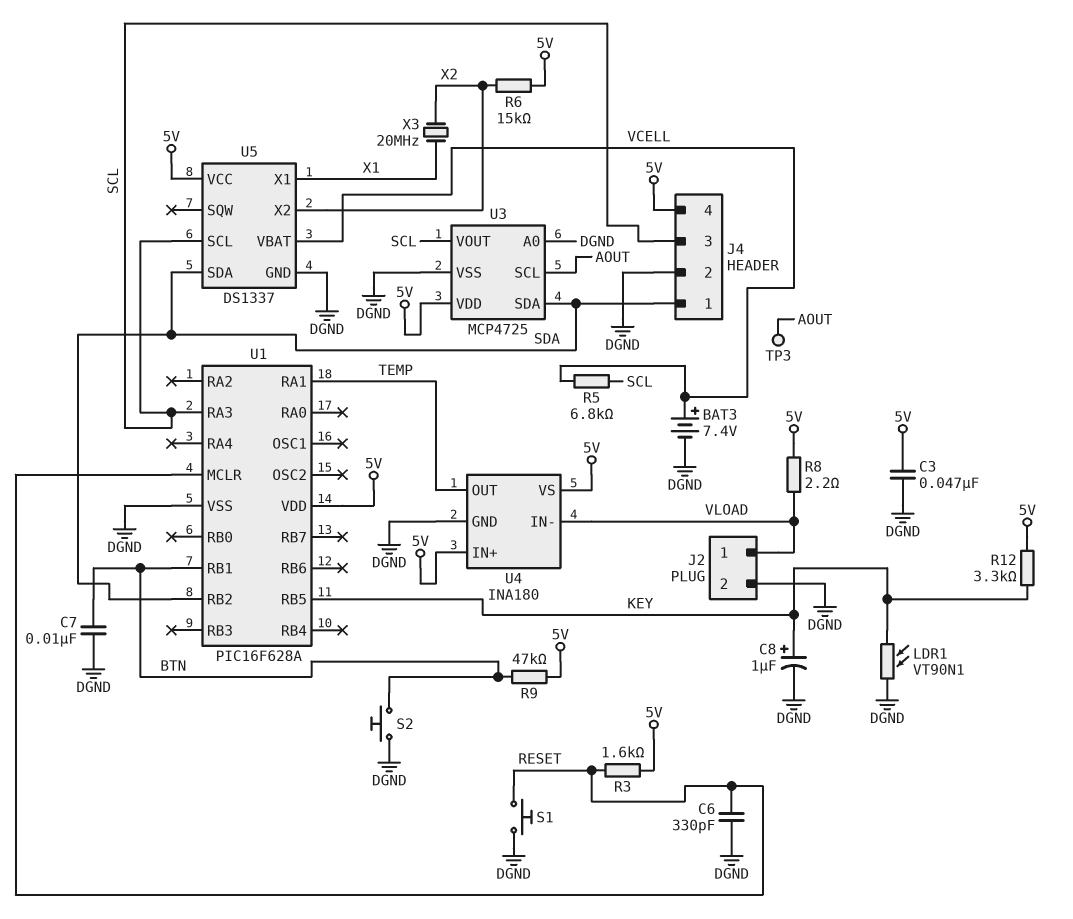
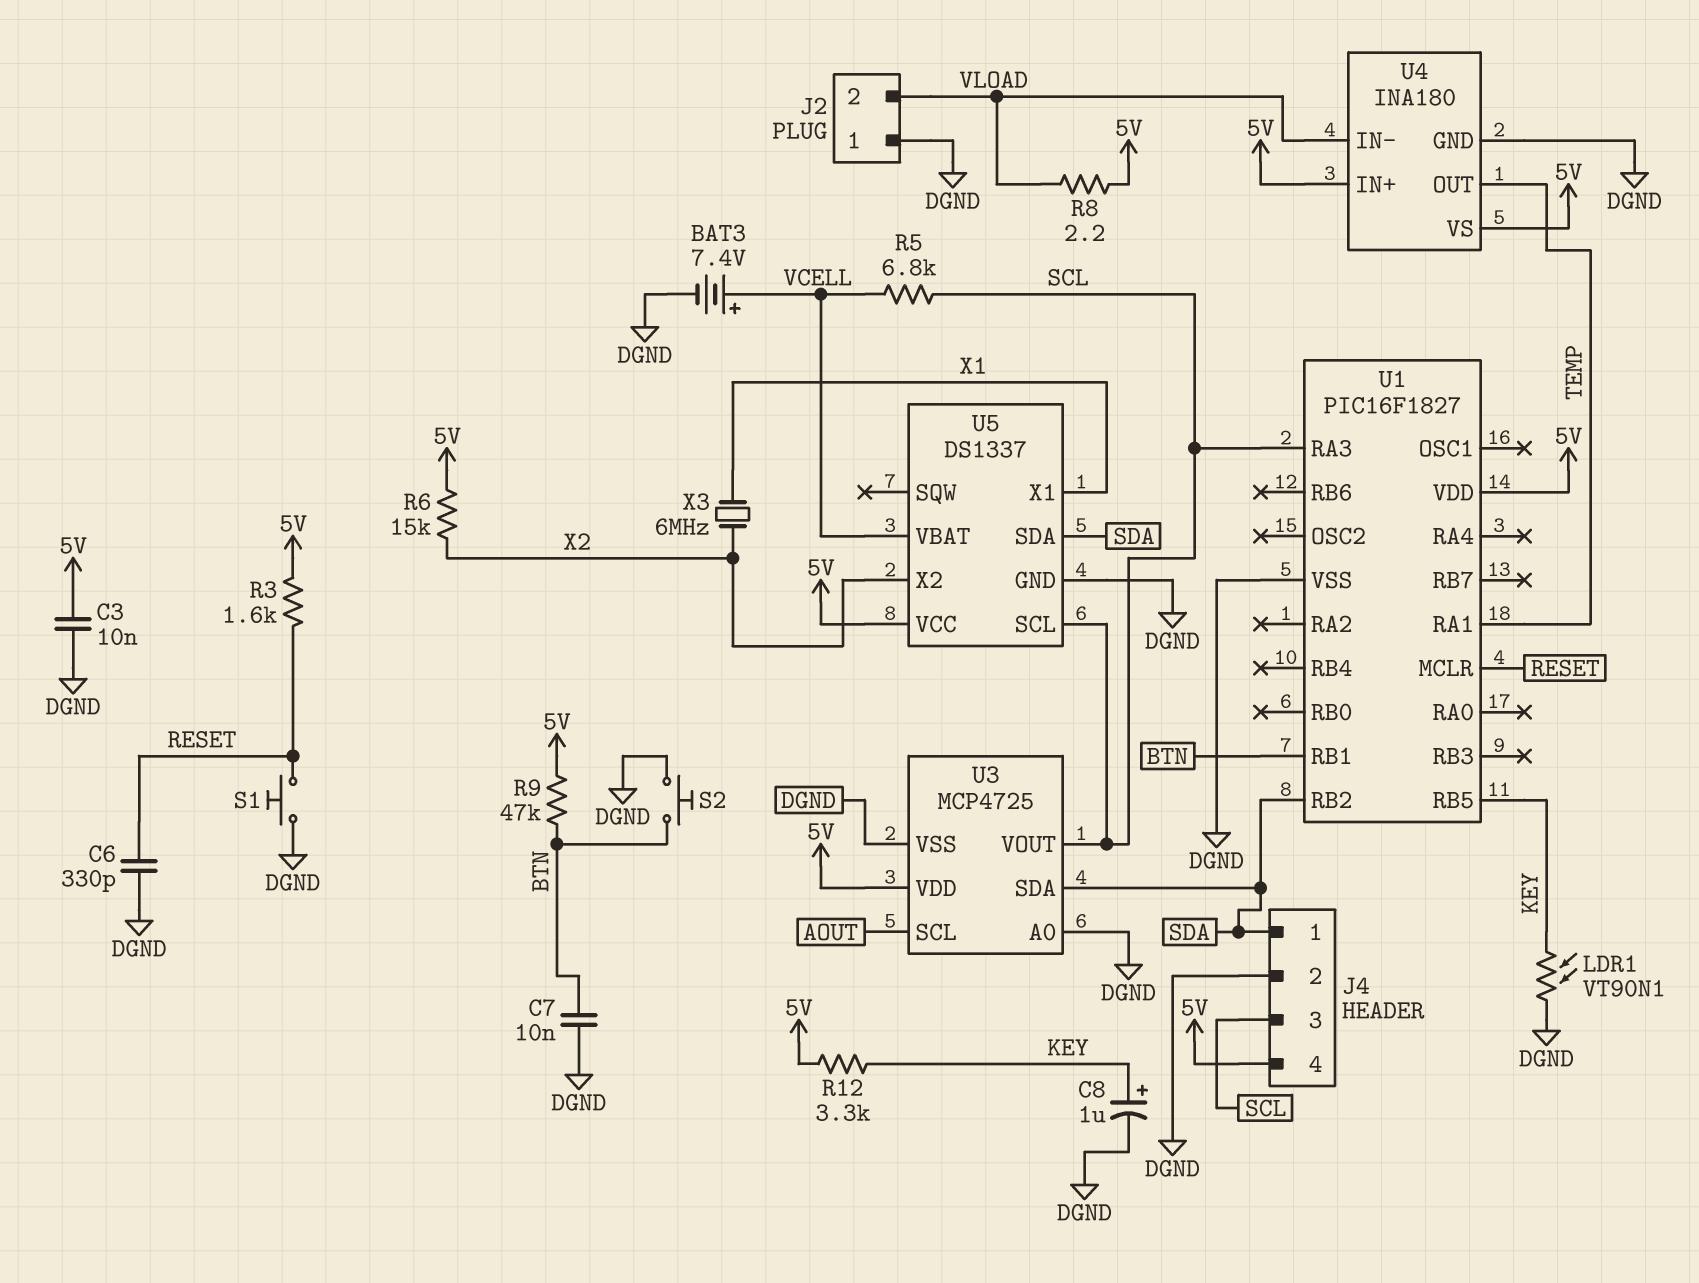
C3: 47nF (5V, DGND) -> 10nF (5V, DGND)
J2 pin 1: VLOAD -> DGND
J2 pin 2: DGND -> VLOAD
TP3: test point (AOUT) -> none
U1: PIC16F628A -> PIC16F1827
X3: 20MHz (X1, X2) -> 6MHz (X1, X2)

